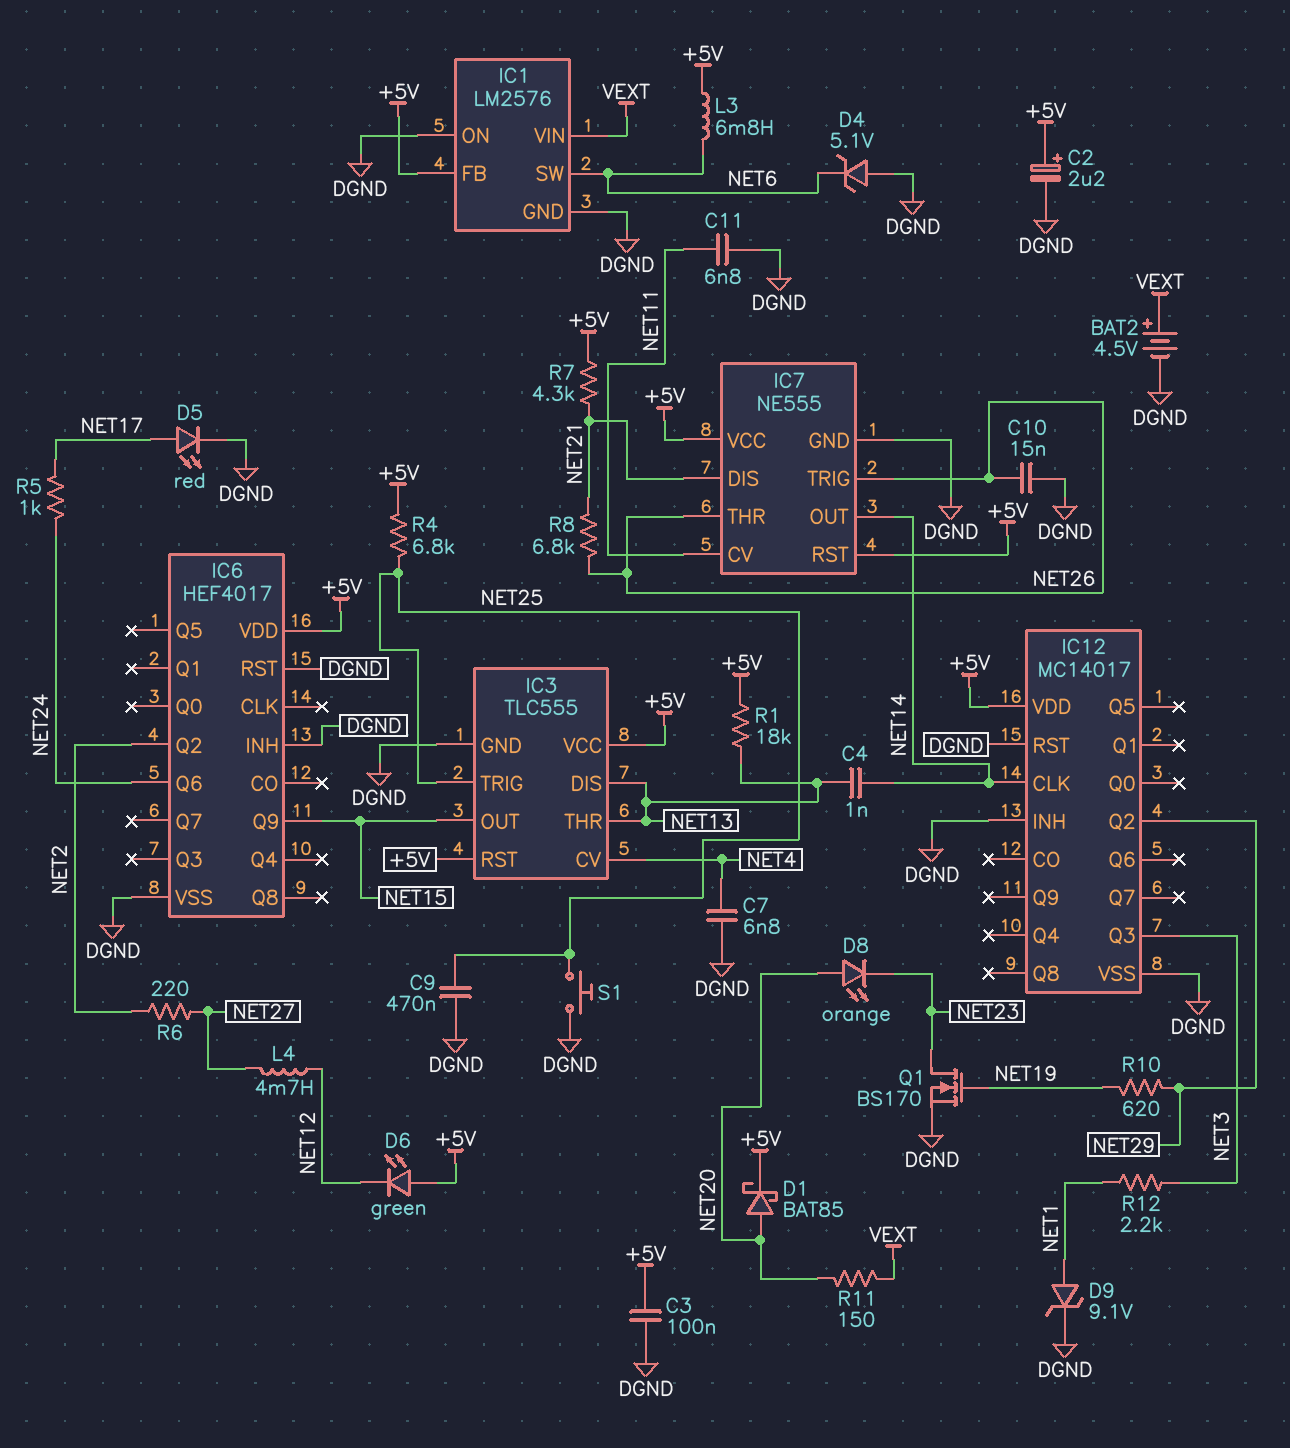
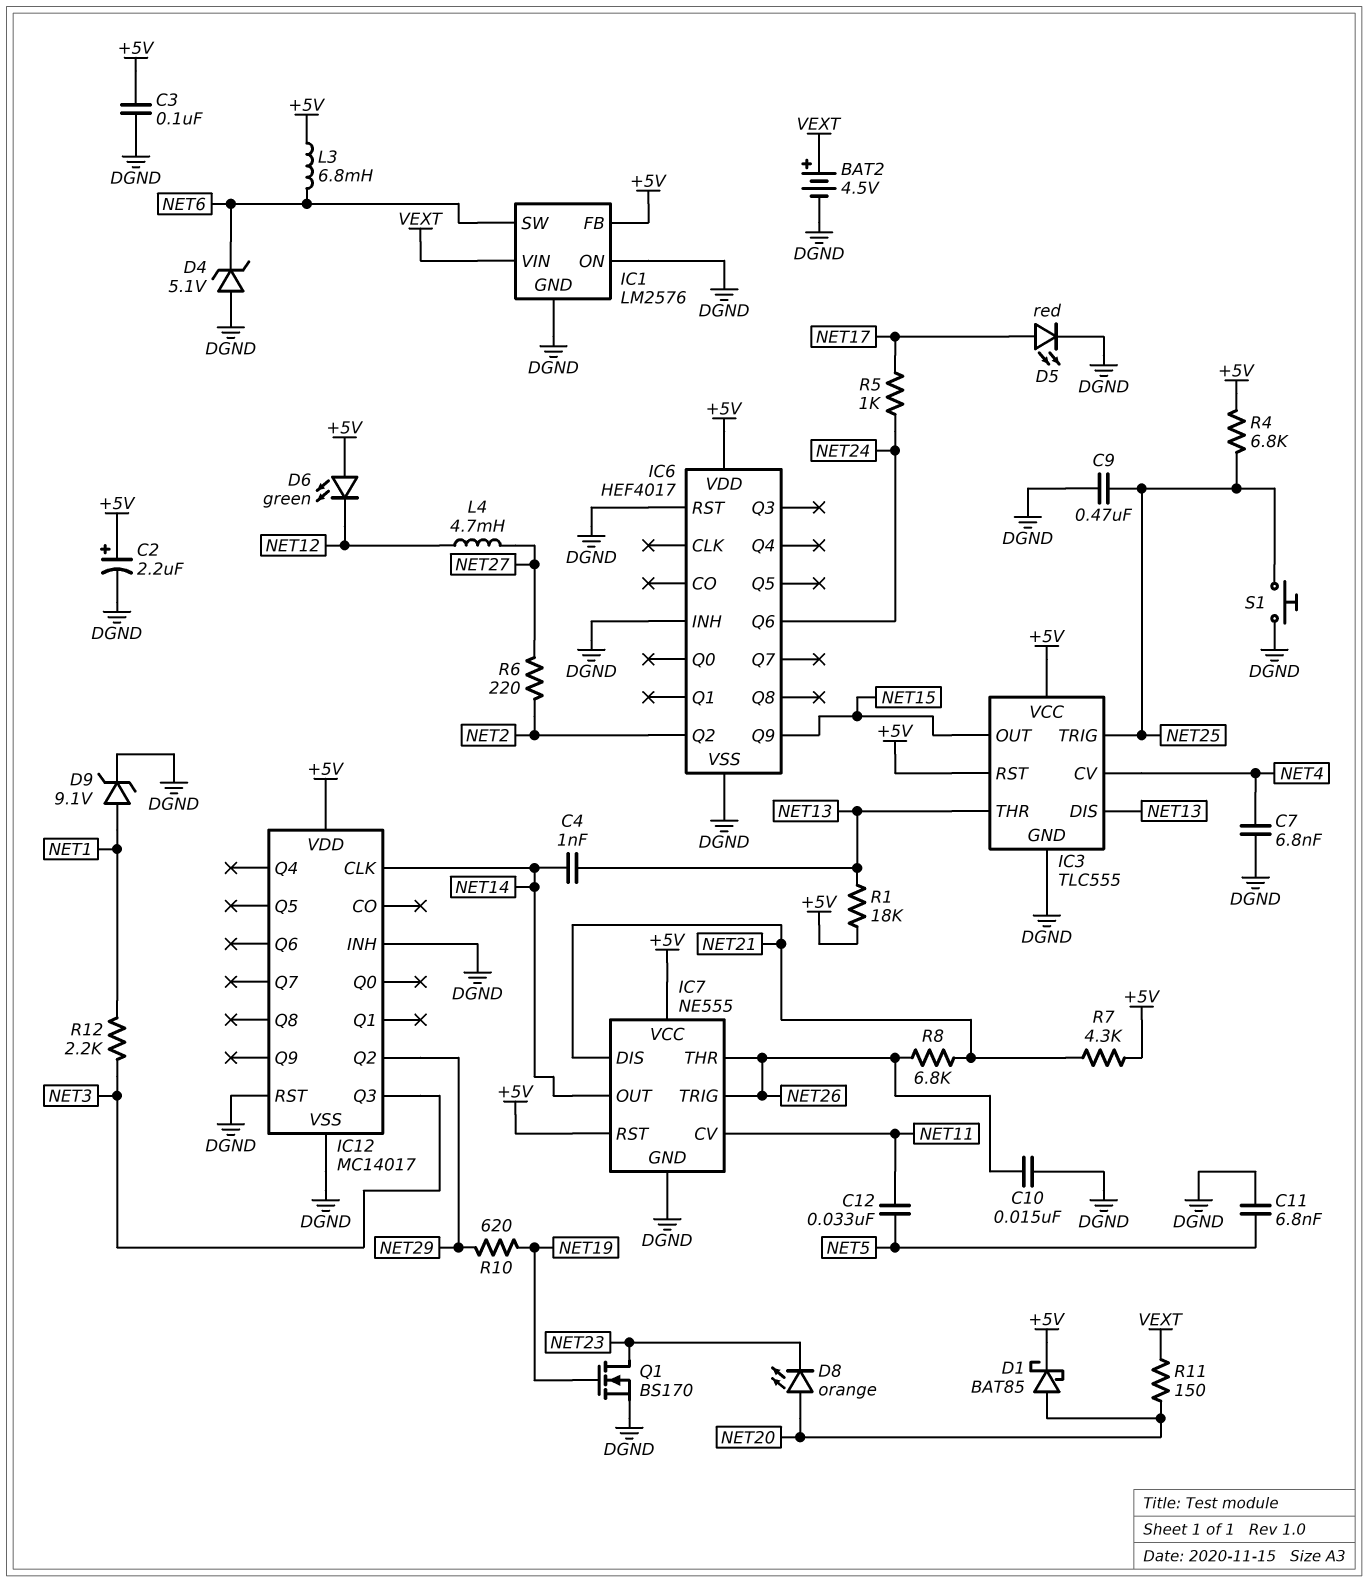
C11: 6.8nF (DGND, NET11) -> 6.8nF (DGND, NET5)
C12: none -> 33nF (NET5, NET11)

